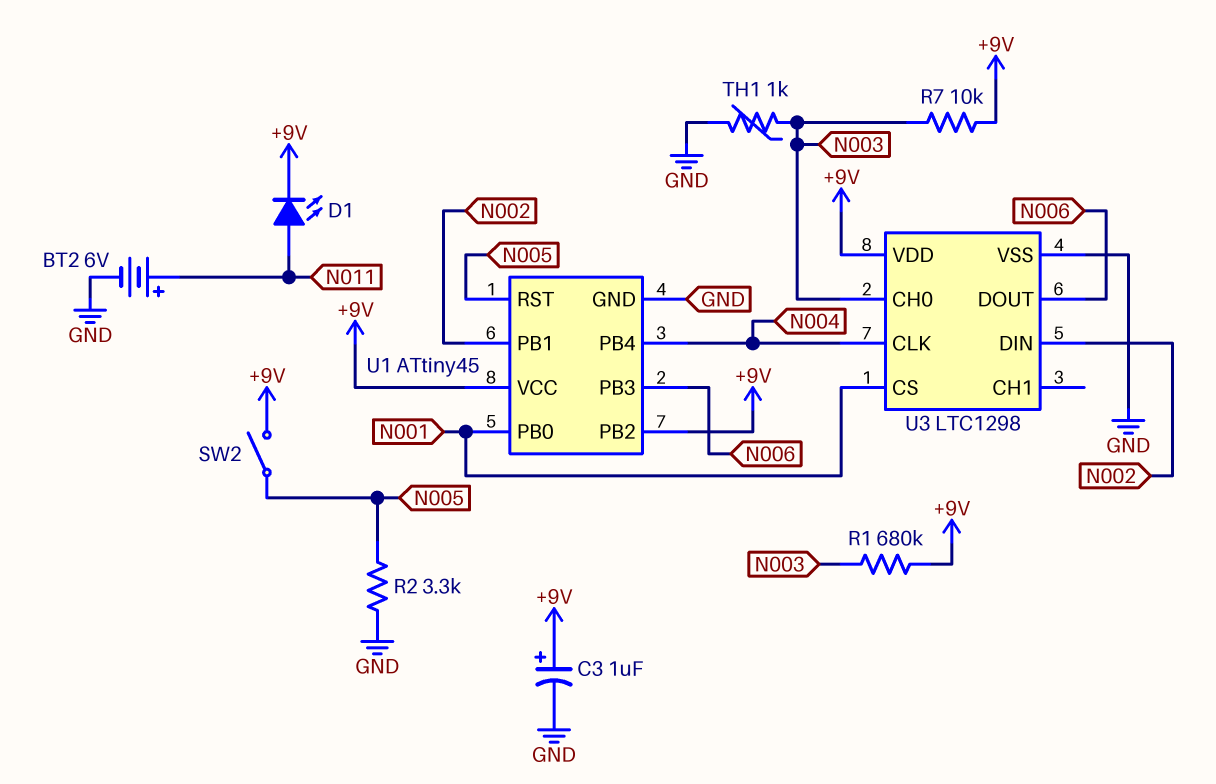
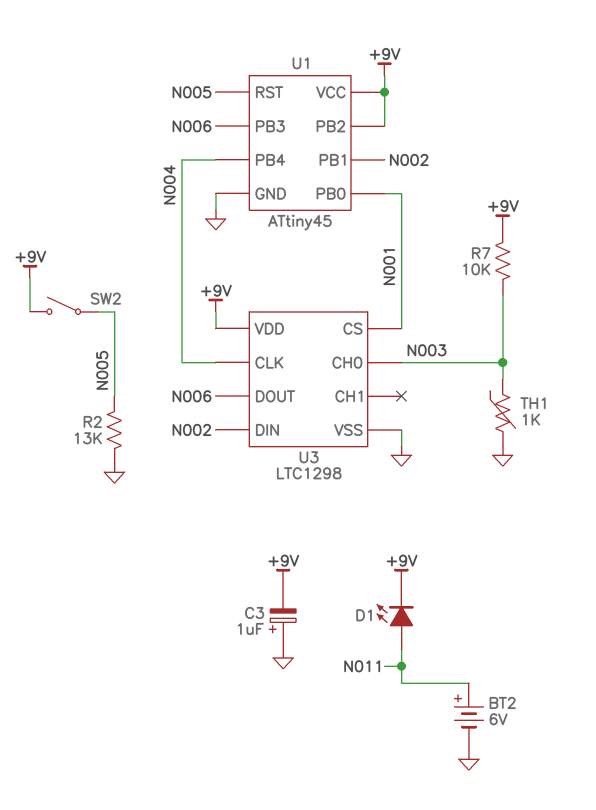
C3: 1uF (plus +9V, minus GND) -> 1uF (plus GND, minus +9V)
R1: 680k (+9V, N003) -> none
R2: 3.3k (GND, N005) -> 13k (GND, N005)

